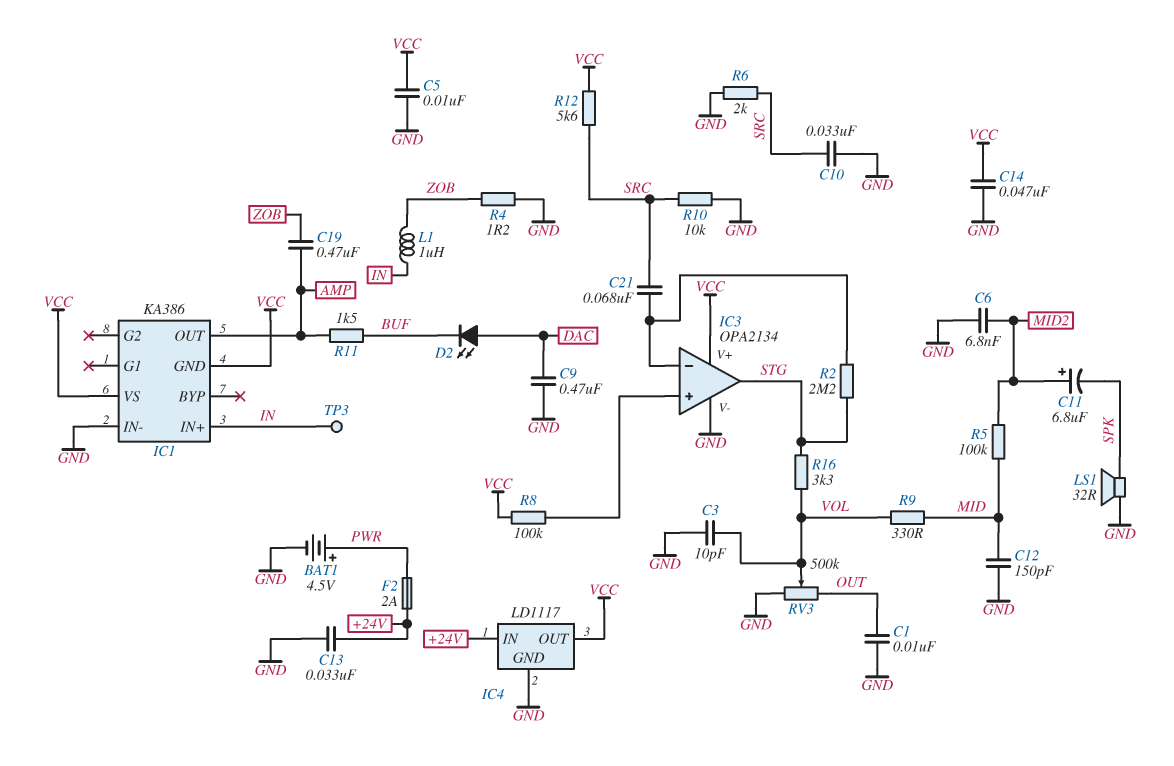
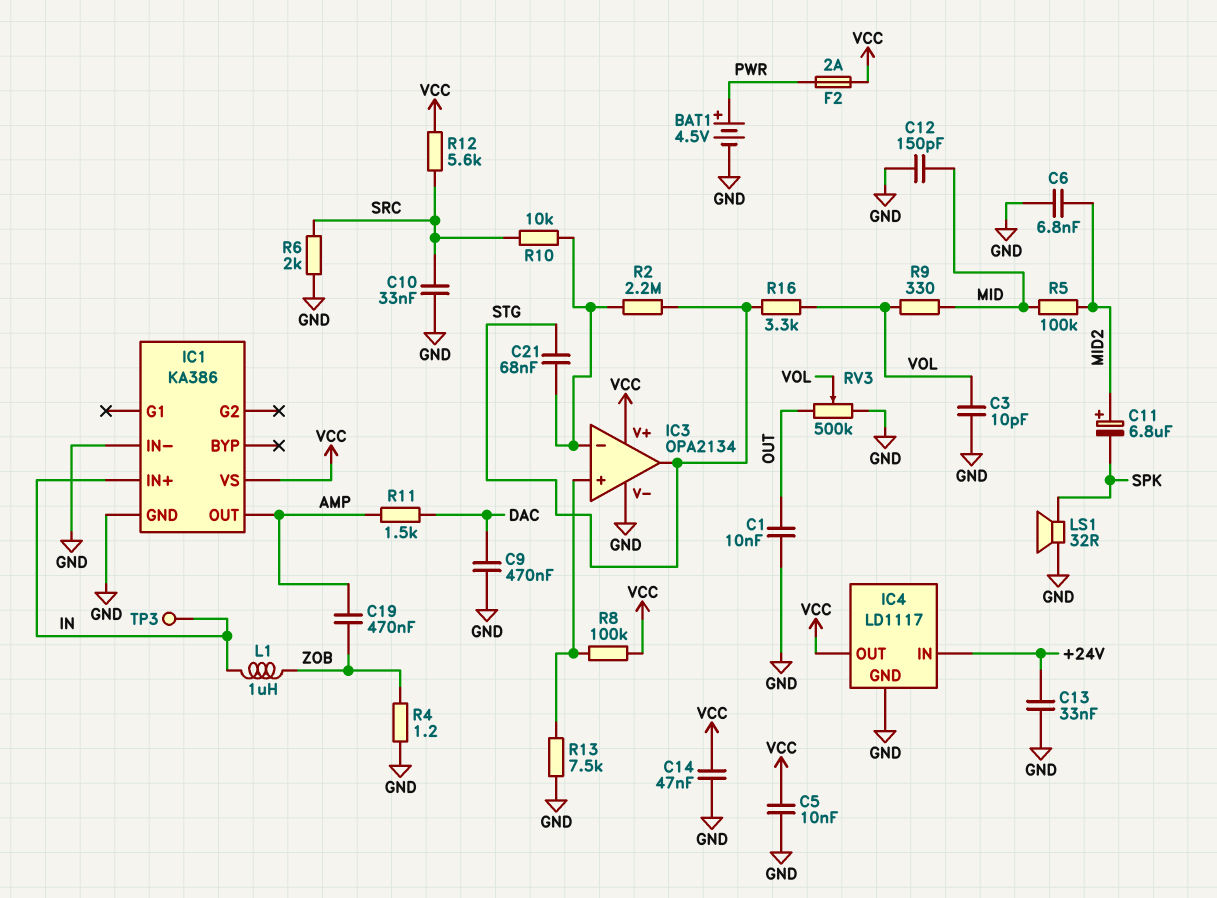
C21: 68nF (IC3/in-, SRC) -> 68nF (IC3/in-, STG)
D2: LED (A DAC, K BUF) -> none
F2: 2A (+24V, PWR) -> 2A (PWR, VCC)
IC1 pin GND: VCC -> GND
R10: 10k (GND, SRC) -> 10k (IC3/in-, SRC)
R11: 1.5k (AMP, BUF) -> 1.5k (AMP, DAC)
R13: none -> 7.5k (GND, IC3/in+)

